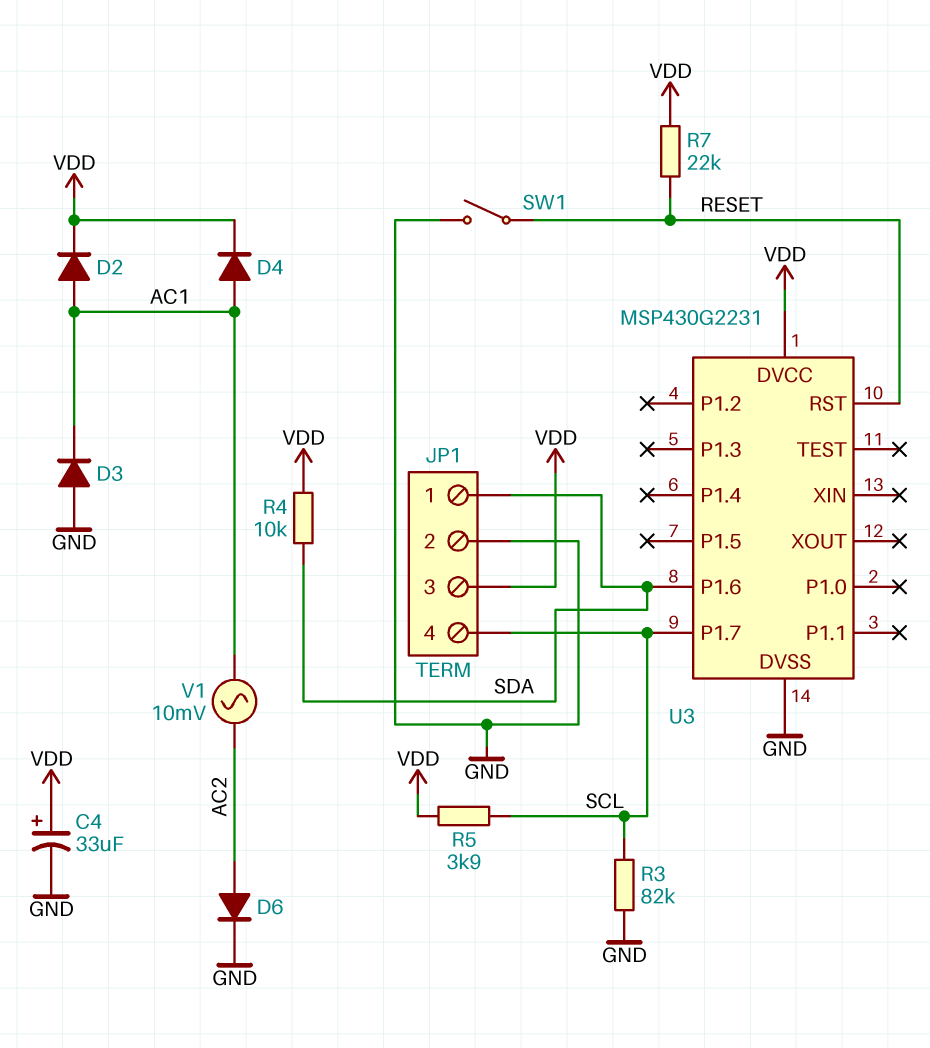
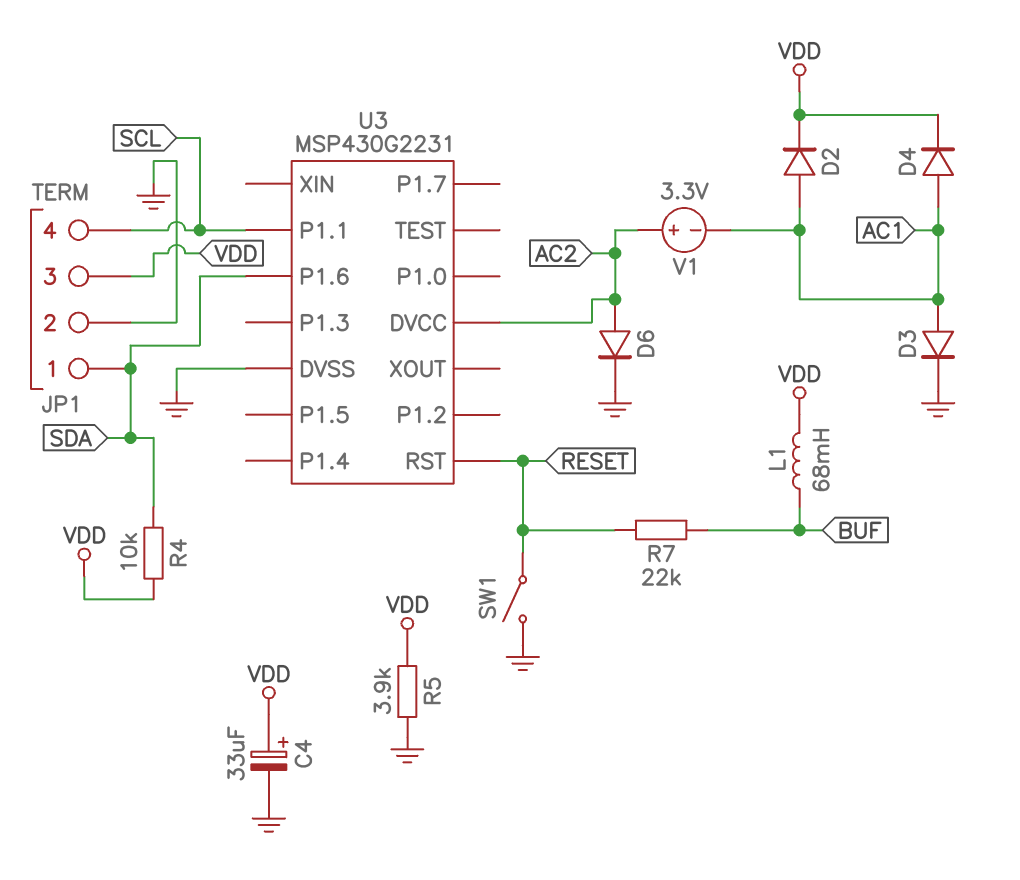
D3: diode (A GND, K AC1) -> diode (A AC1, K GND)
L1: none -> 68mH (BUF, VDD)
R3: 82k (GND, SCL) -> none
R5: 3.9k (SCL, VDD) -> 3.9k (GND, VDD)
R7: 22k (RESET, VDD) -> 22k (BUF, RESET)
U3 pin DVCC: VDD -> AC2
U3 pin P1.1: none -> SCL
U3 pin P1.7: SCL -> none
V1: AC 10mV (AC1, AC2) -> 3.3V (plus AC2, minus AC1)

